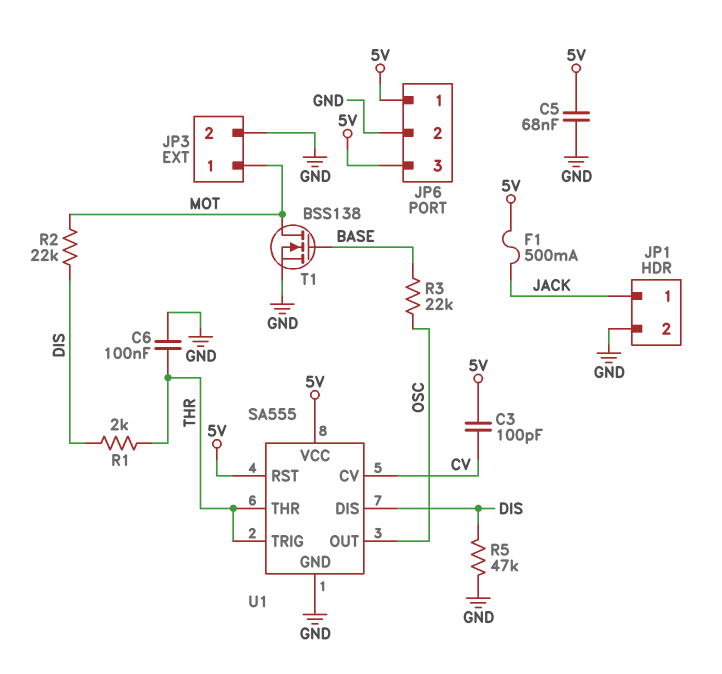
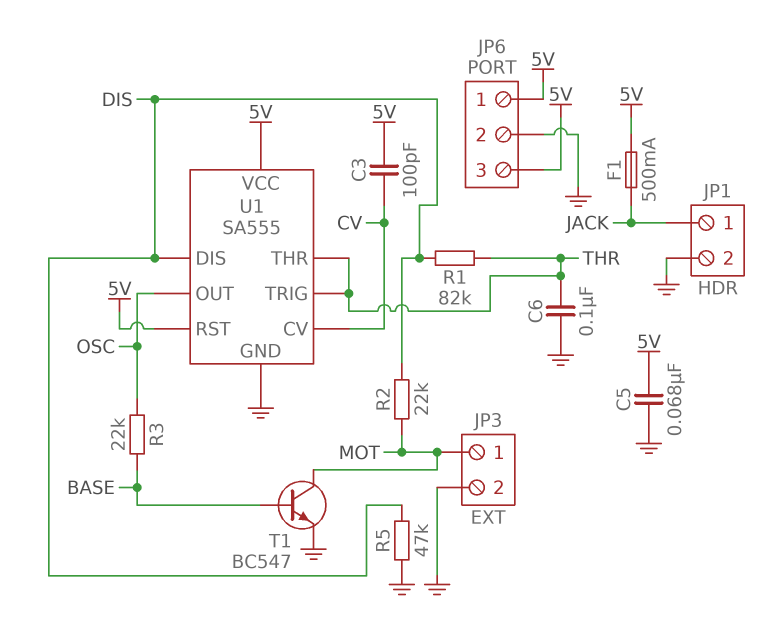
R1: 2k (DIS, THR) -> 82k (DIS, THR)
T1: NMOS BSS138 (G BASE, D MOT, S GND) -> NPN BC547 (B BASE, C MOT, E GND)

